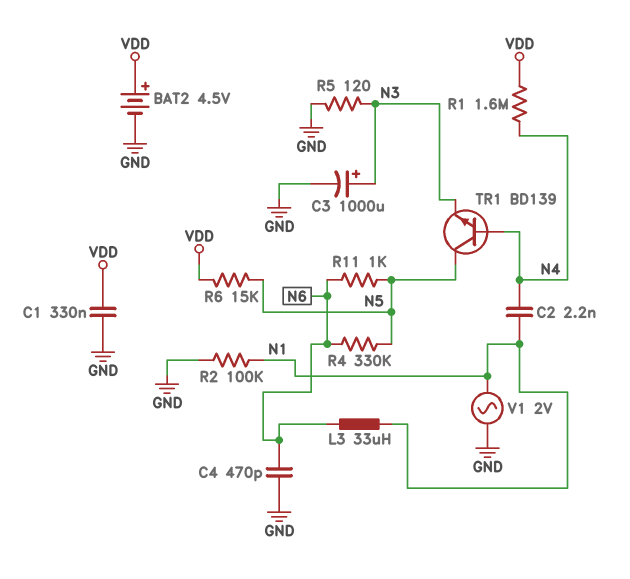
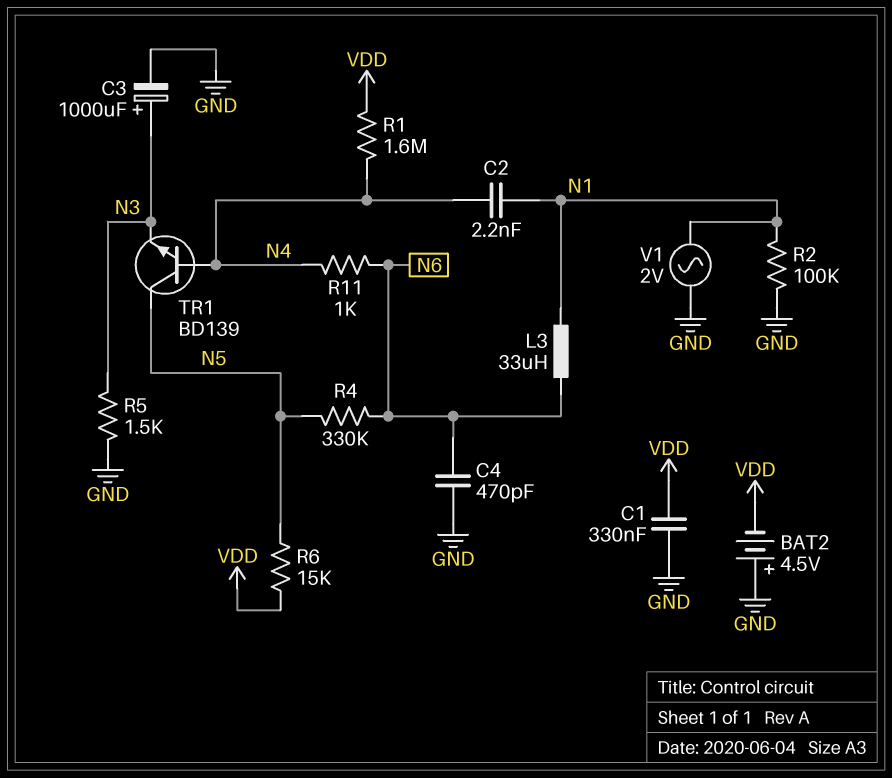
BAT2: 4.5V (plus VDD, minus GND) -> 4.5V (plus GND, minus VDD)
R5: 120 (GND, N3) -> 1.5k (GND, N3)
R11: 1k (N5, N6) -> 1k (N4, N6)

